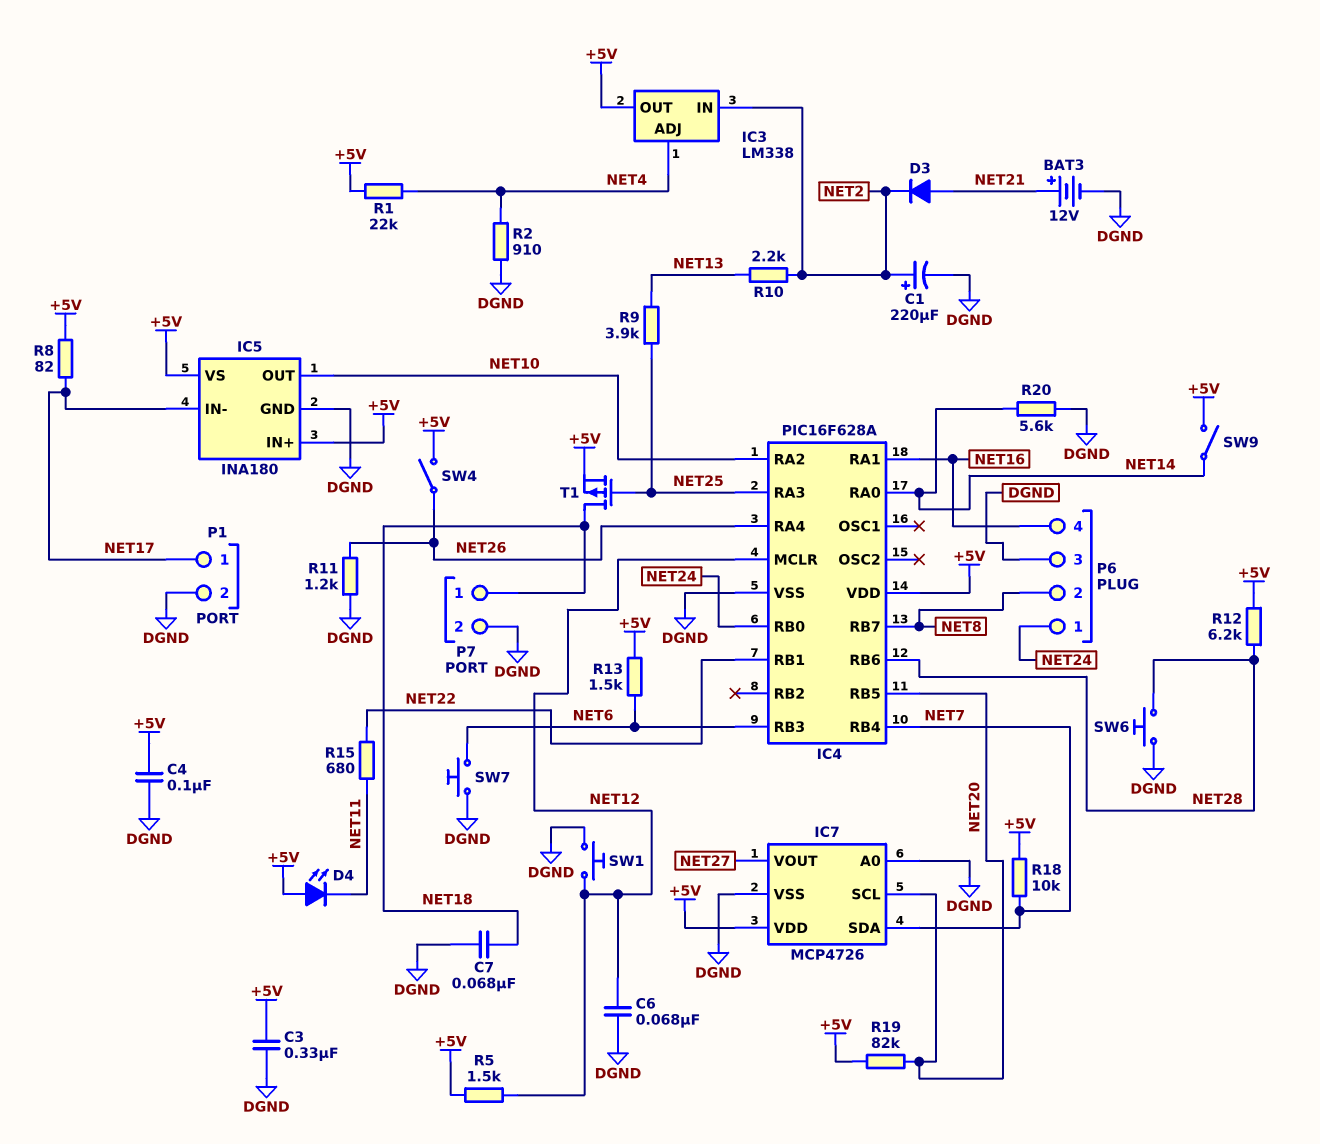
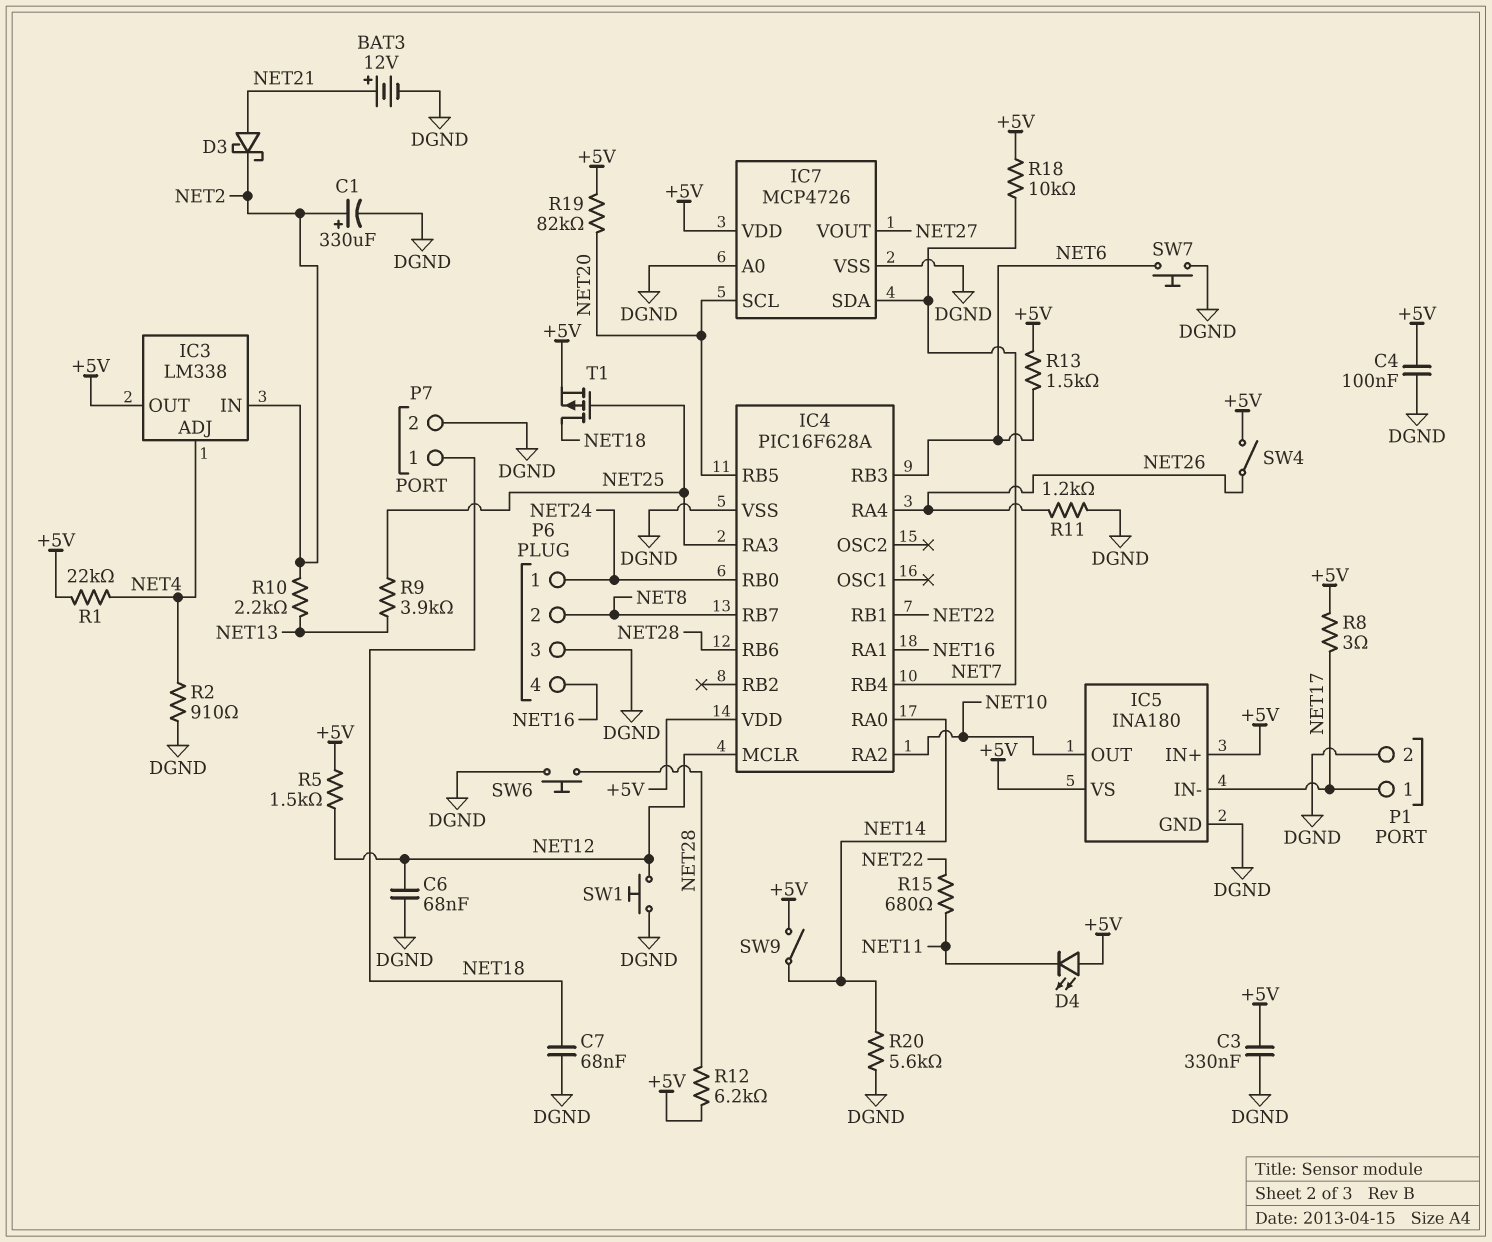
C1: 220uF (plus NET2, minus DGND) -> 330uF (plus NET2, minus DGND)
D3: diode (A NET21, K NET2) -> schottky (A NET21, K NET2)
R8: 82 (+5V, NET17) -> 3 (+5V, NET17)

